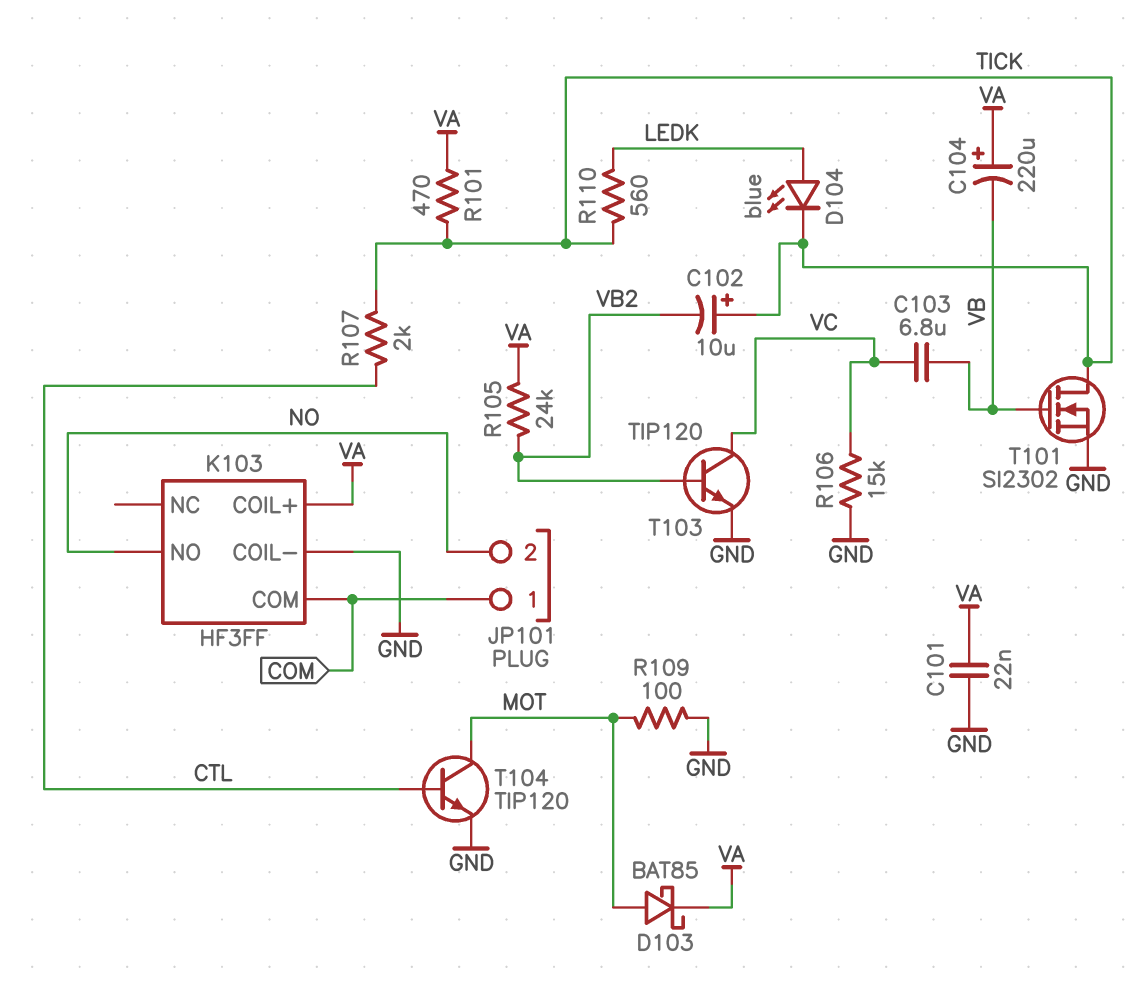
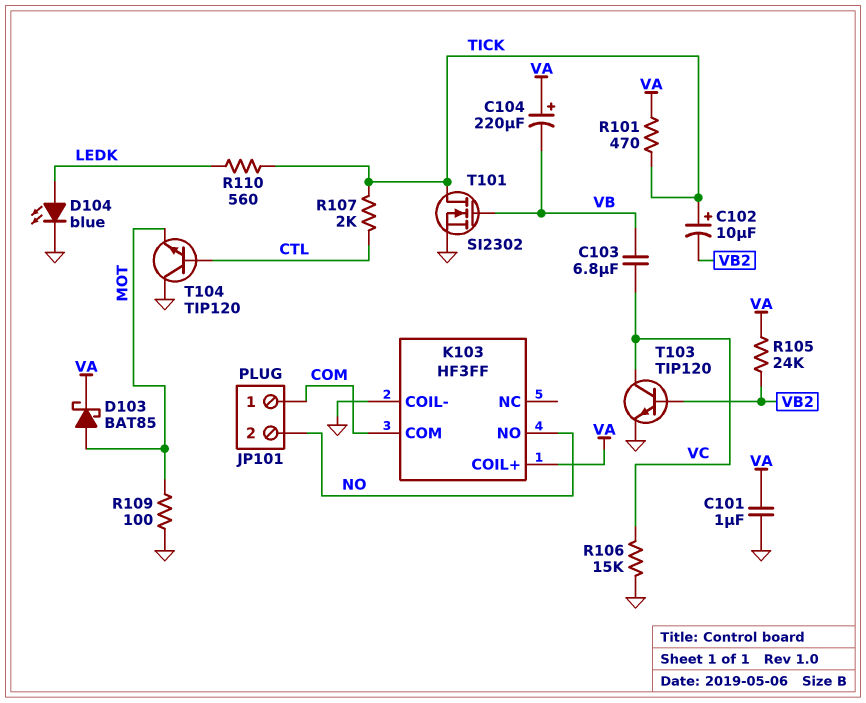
C101: 22nF (GND, VA) -> 1uF (GND, VA)
D104: LED blue (A LEDK, K TICK) -> LED blue (A LEDK, K GND)
T104: NPN TIP120 (B CTL, C MOT, E GND) -> NPN TIP120 (B CTL, C GND, E MOT)

